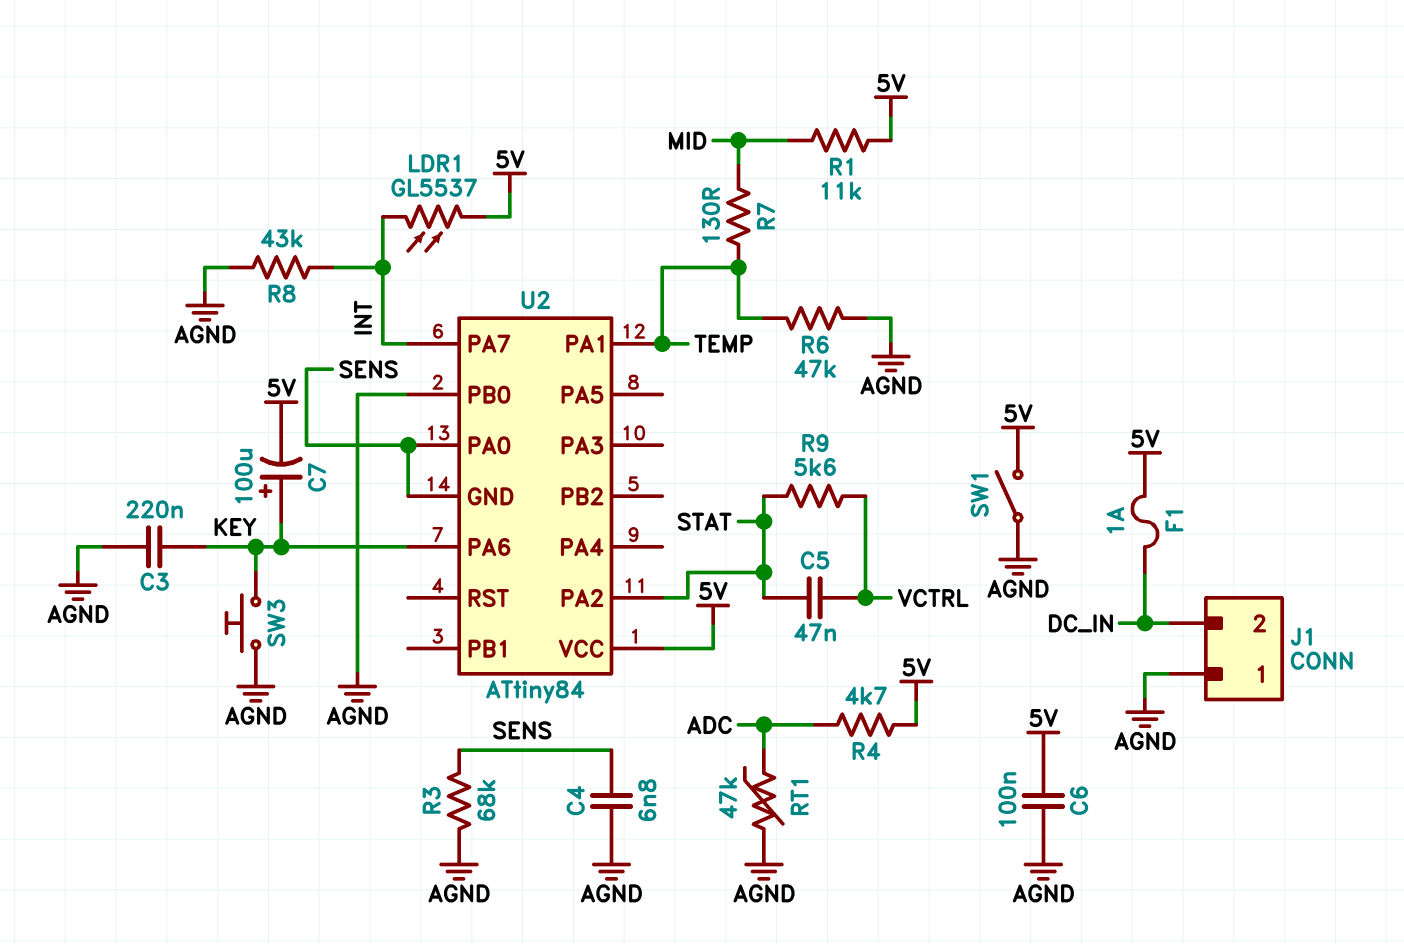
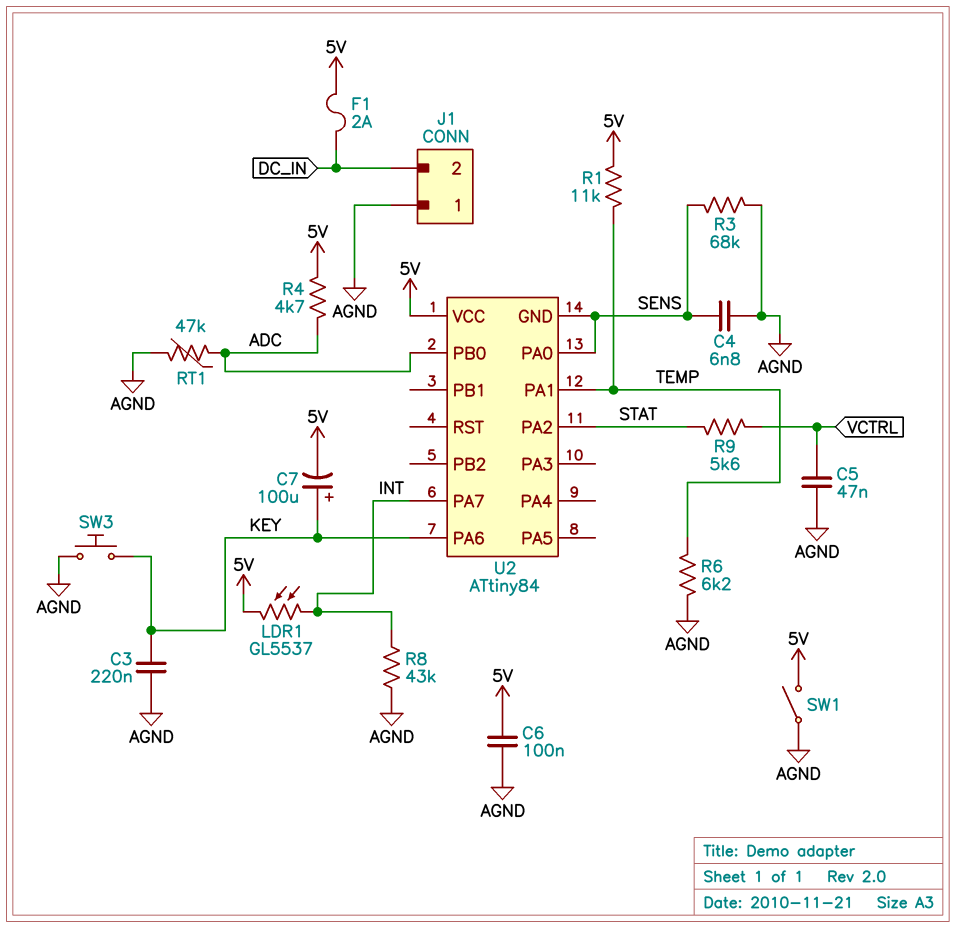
C5: 47nF (STAT, VCTRL) -> 47nF (AGND, VCTRL)
F1: 1A (5V, DC_IN) -> 2A (5V, DC_IN)
R1: 11k (5V, MID) -> 11k (5V, TEMP)
R6: 47k (AGND, TEMP) -> 6.2k (AGND, TEMP)
R7: 130 (MID, TEMP) -> none
U2 pin PB0: AGND -> ADC

